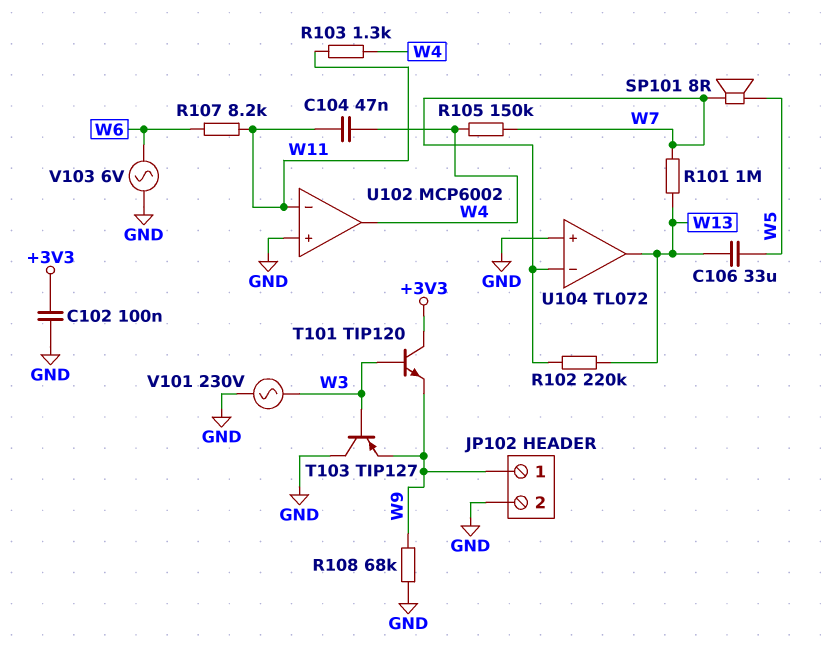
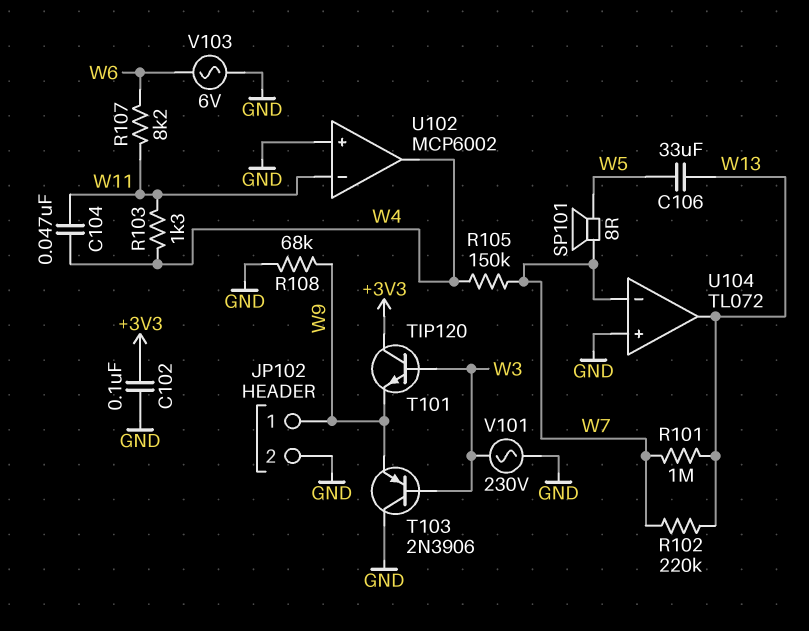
T103: PNP TIP127 (B W3, C GND, E W9) -> PNP 2N3906 (B W3, C GND, E W9)

